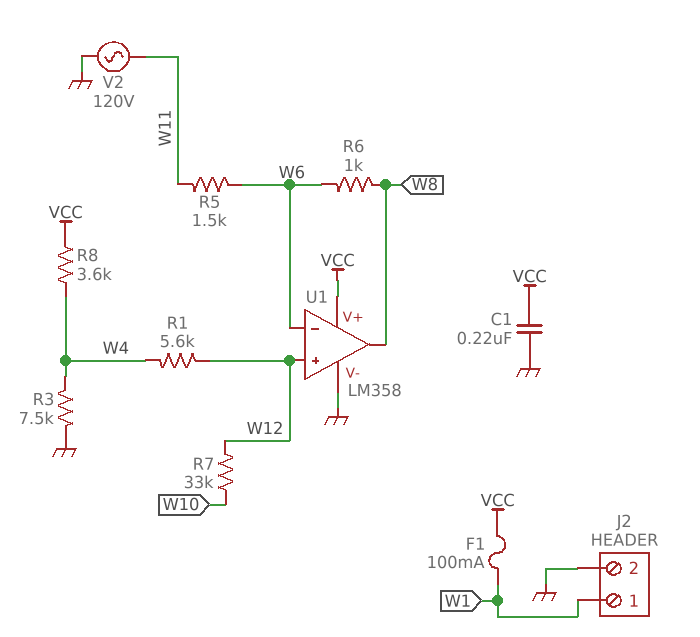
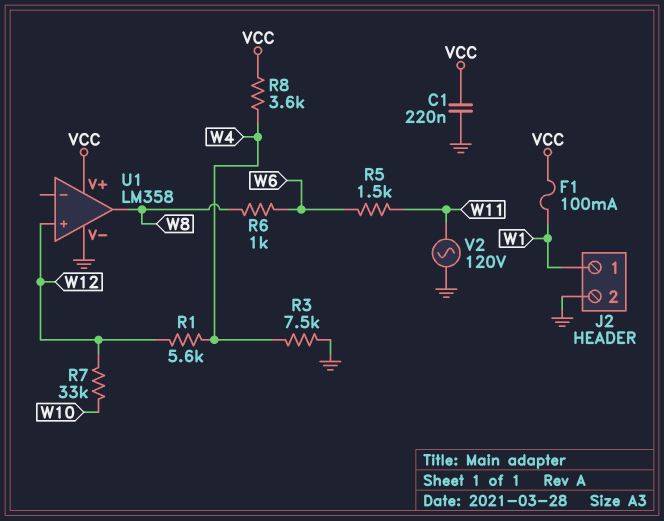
U1 pin in-: W6 -> none

